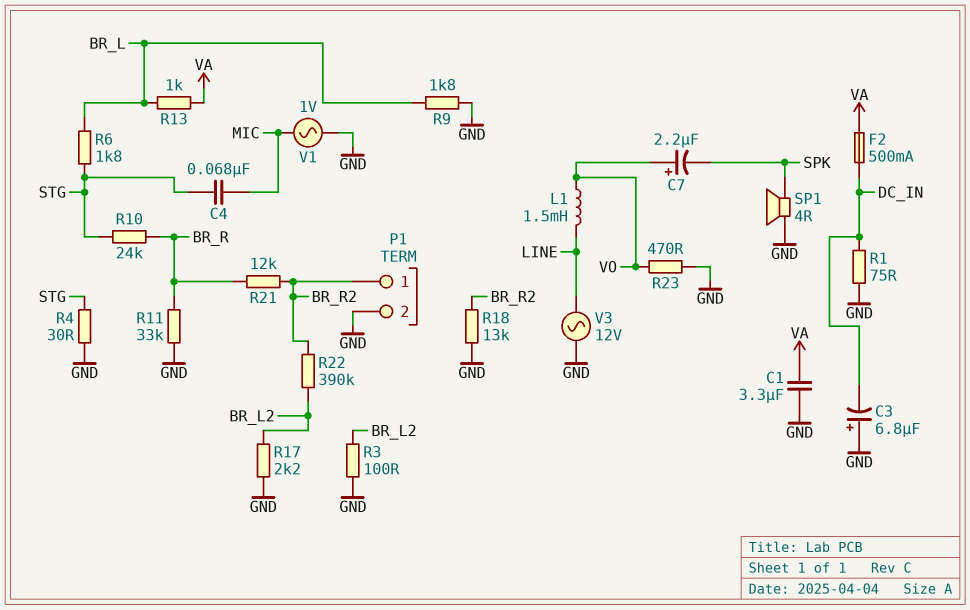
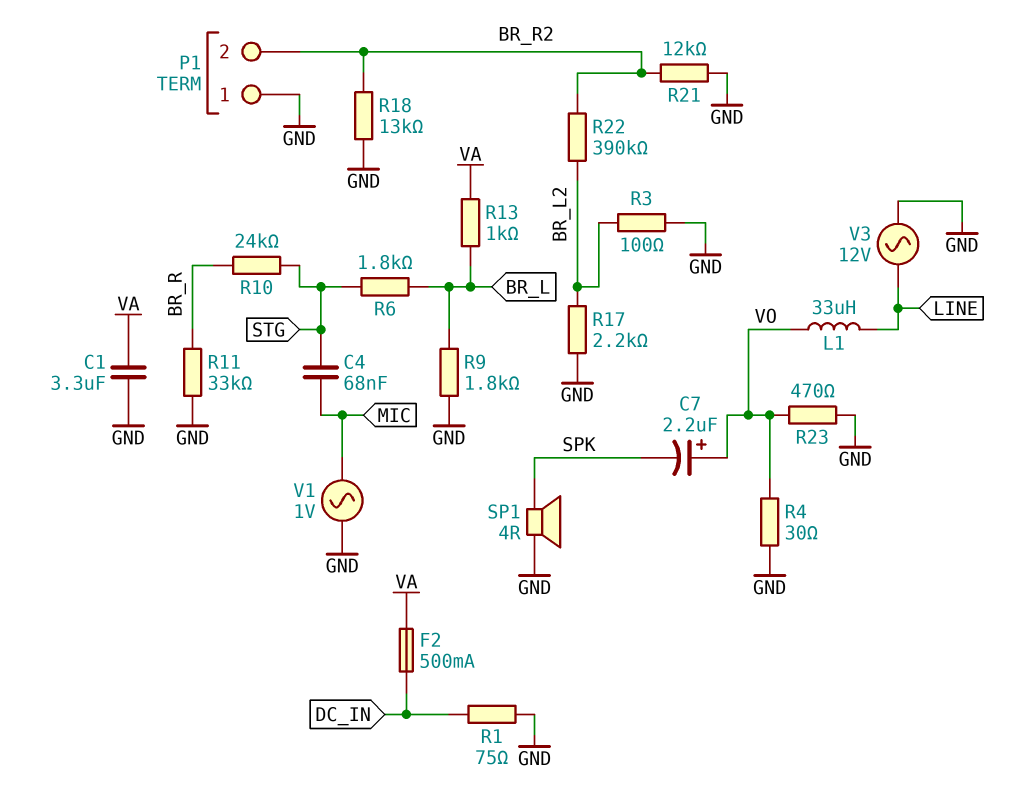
C3: 6.8uF (plus GND, minus DC_IN) -> none
L1: 1.5mH (LINE, VO) -> 33uH (LINE, VO)
P1 pin 1: BR_R2 -> GND
P1 pin 2: GND -> BR_R2
R4: 30 (GND, STG) -> 30 (GND, VO)
R21: 12k (BR_R, BR_R2) -> 12k (BR_R2, GND)

